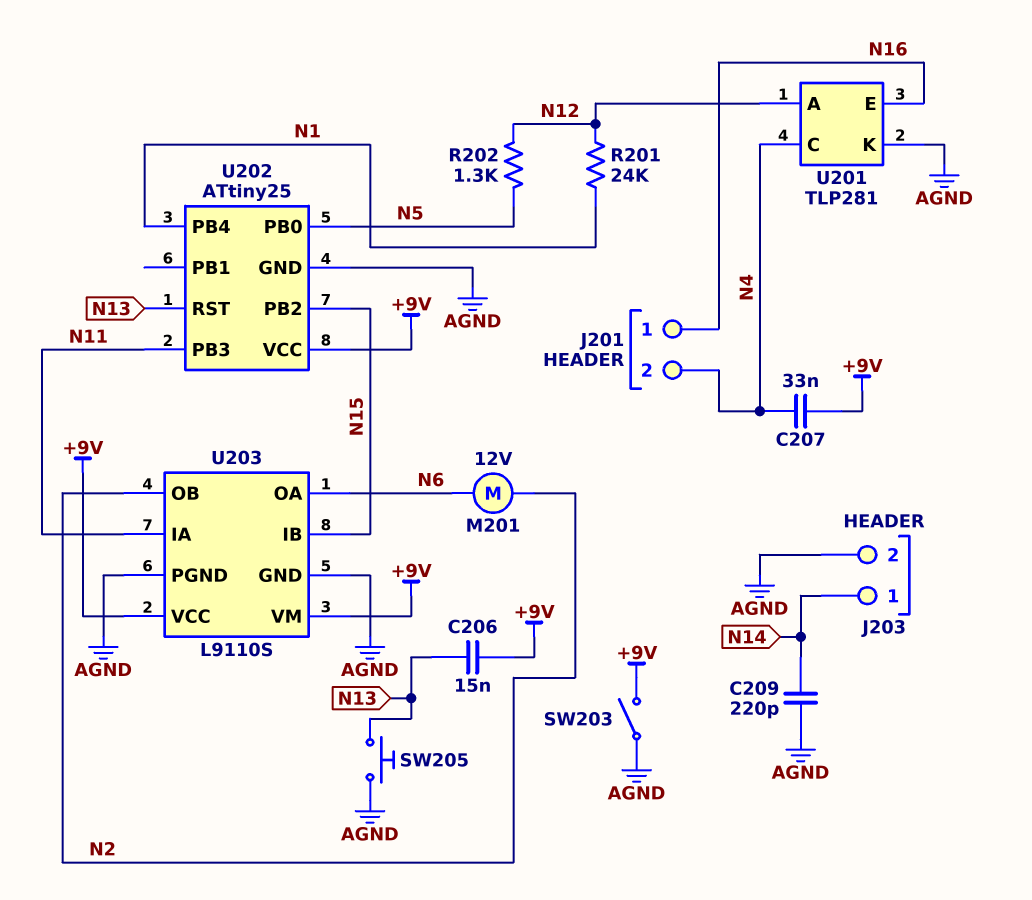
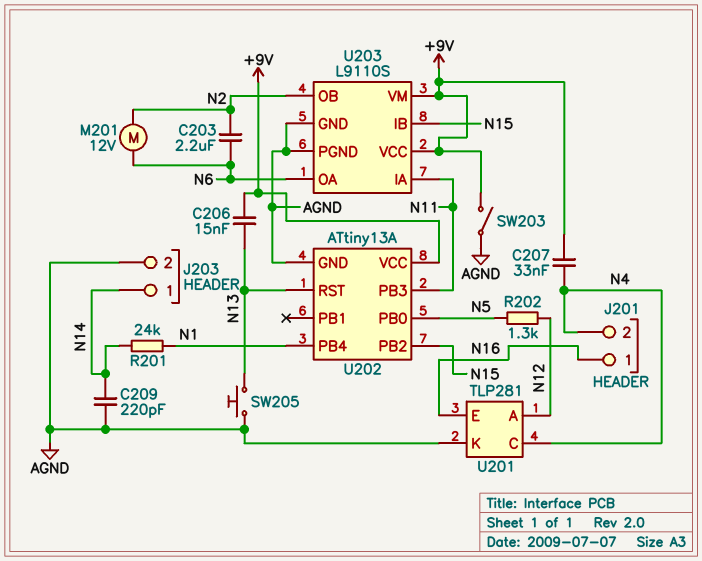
C203: none -> 2.2uF (N2, N6)
R201: 24k (N1, N12) -> 24k (N1, N14)
U202: ATtiny25 -> ATtiny13A

